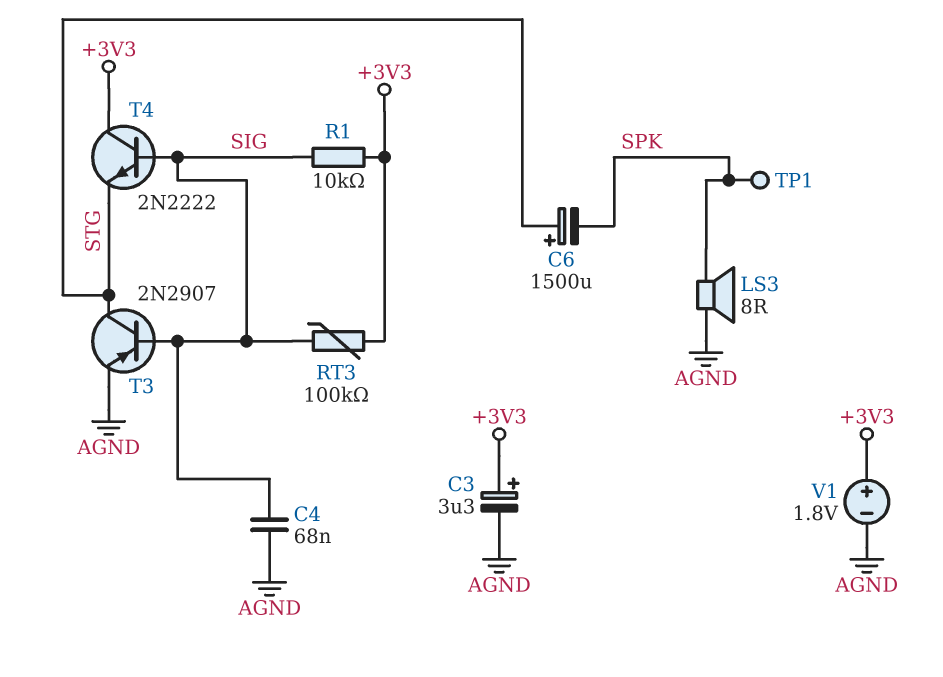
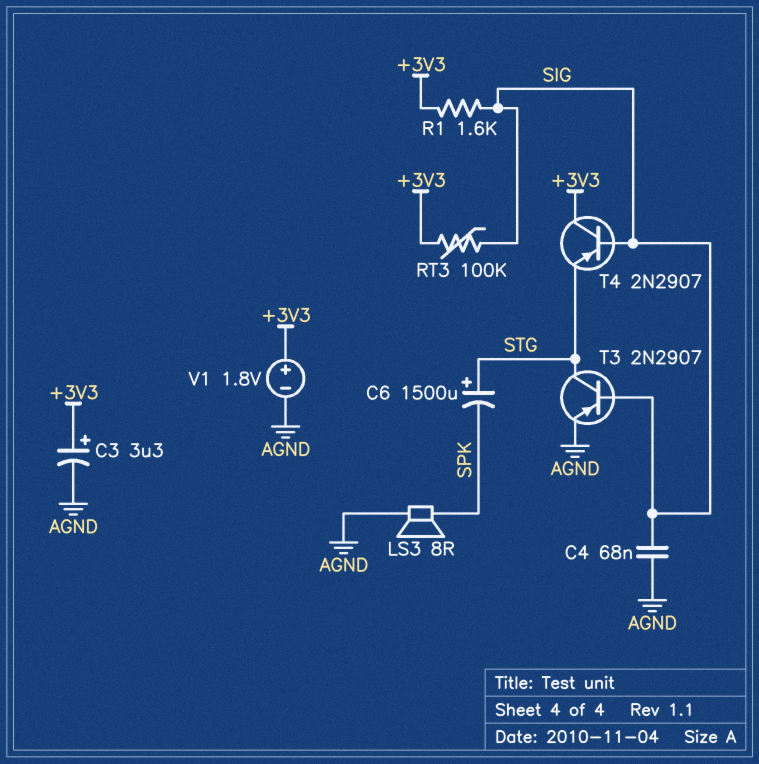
R1: 10k (+3V3, SIG) -> 1.6k (+3V3, SIG)
T4: NPN 2N2222 (B SIG, C +3V3, E STG) -> PNP 2N2907 (B SIG, C +3V3, E STG)
TP1: test point (SPK) -> none

